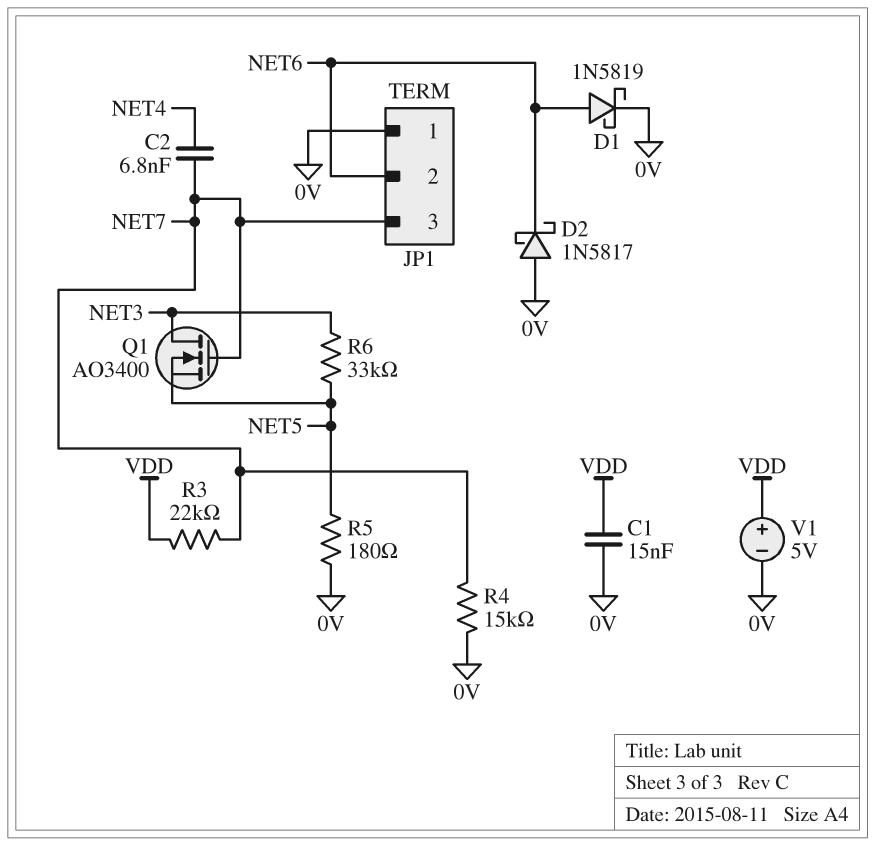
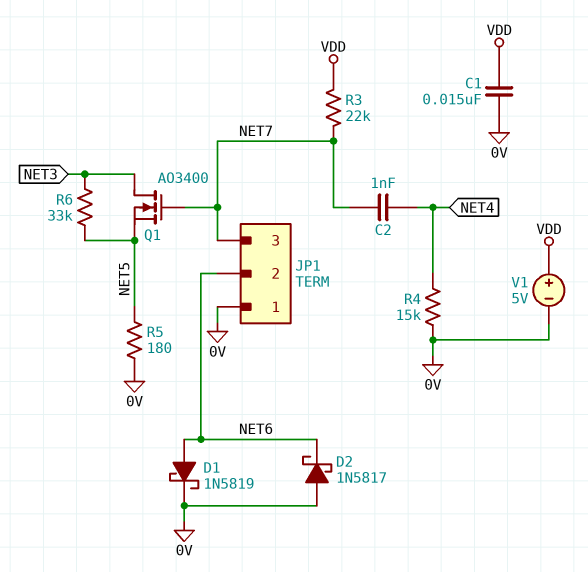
C2: 6.8nF (NET4, NET7) -> 1nF (NET4, NET7)
R4: 15k (0V, NET7) -> 15k (0V, NET4)

